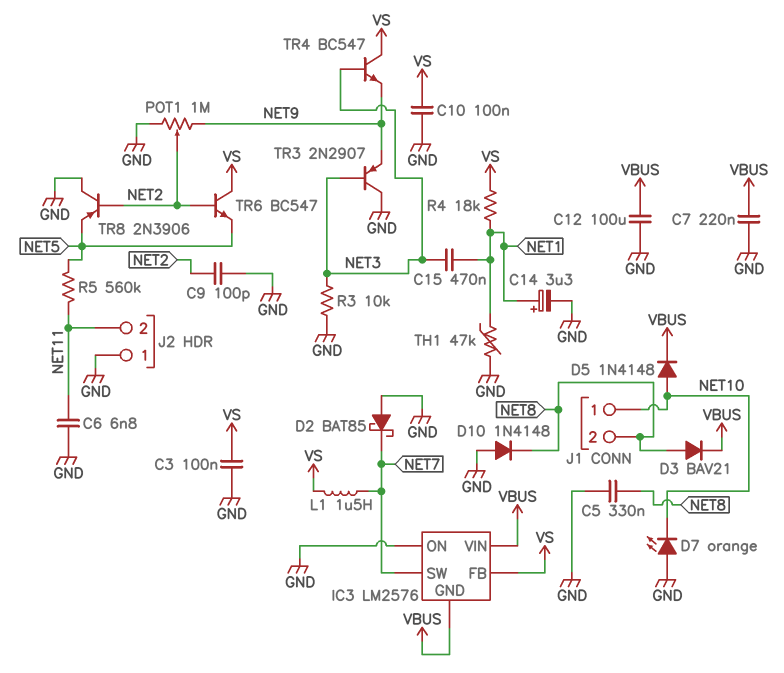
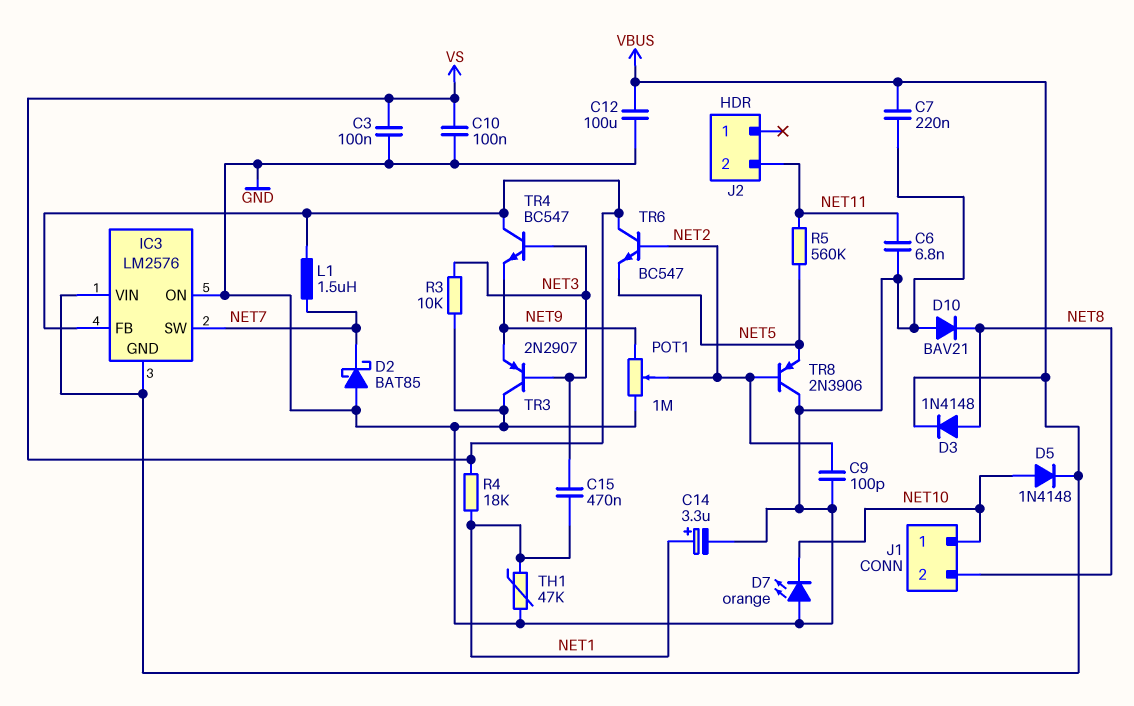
C5: 330nF (GND, NET8) -> none
D3: diode BAV21 (A NET8, K VBUS) -> diode 1N4148 (A NET8, K VBUS)
D10: diode 1N4148 (A GND, K NET8) -> diode BAV21 (A GND, K NET8)
J2 pin 1: GND -> none

